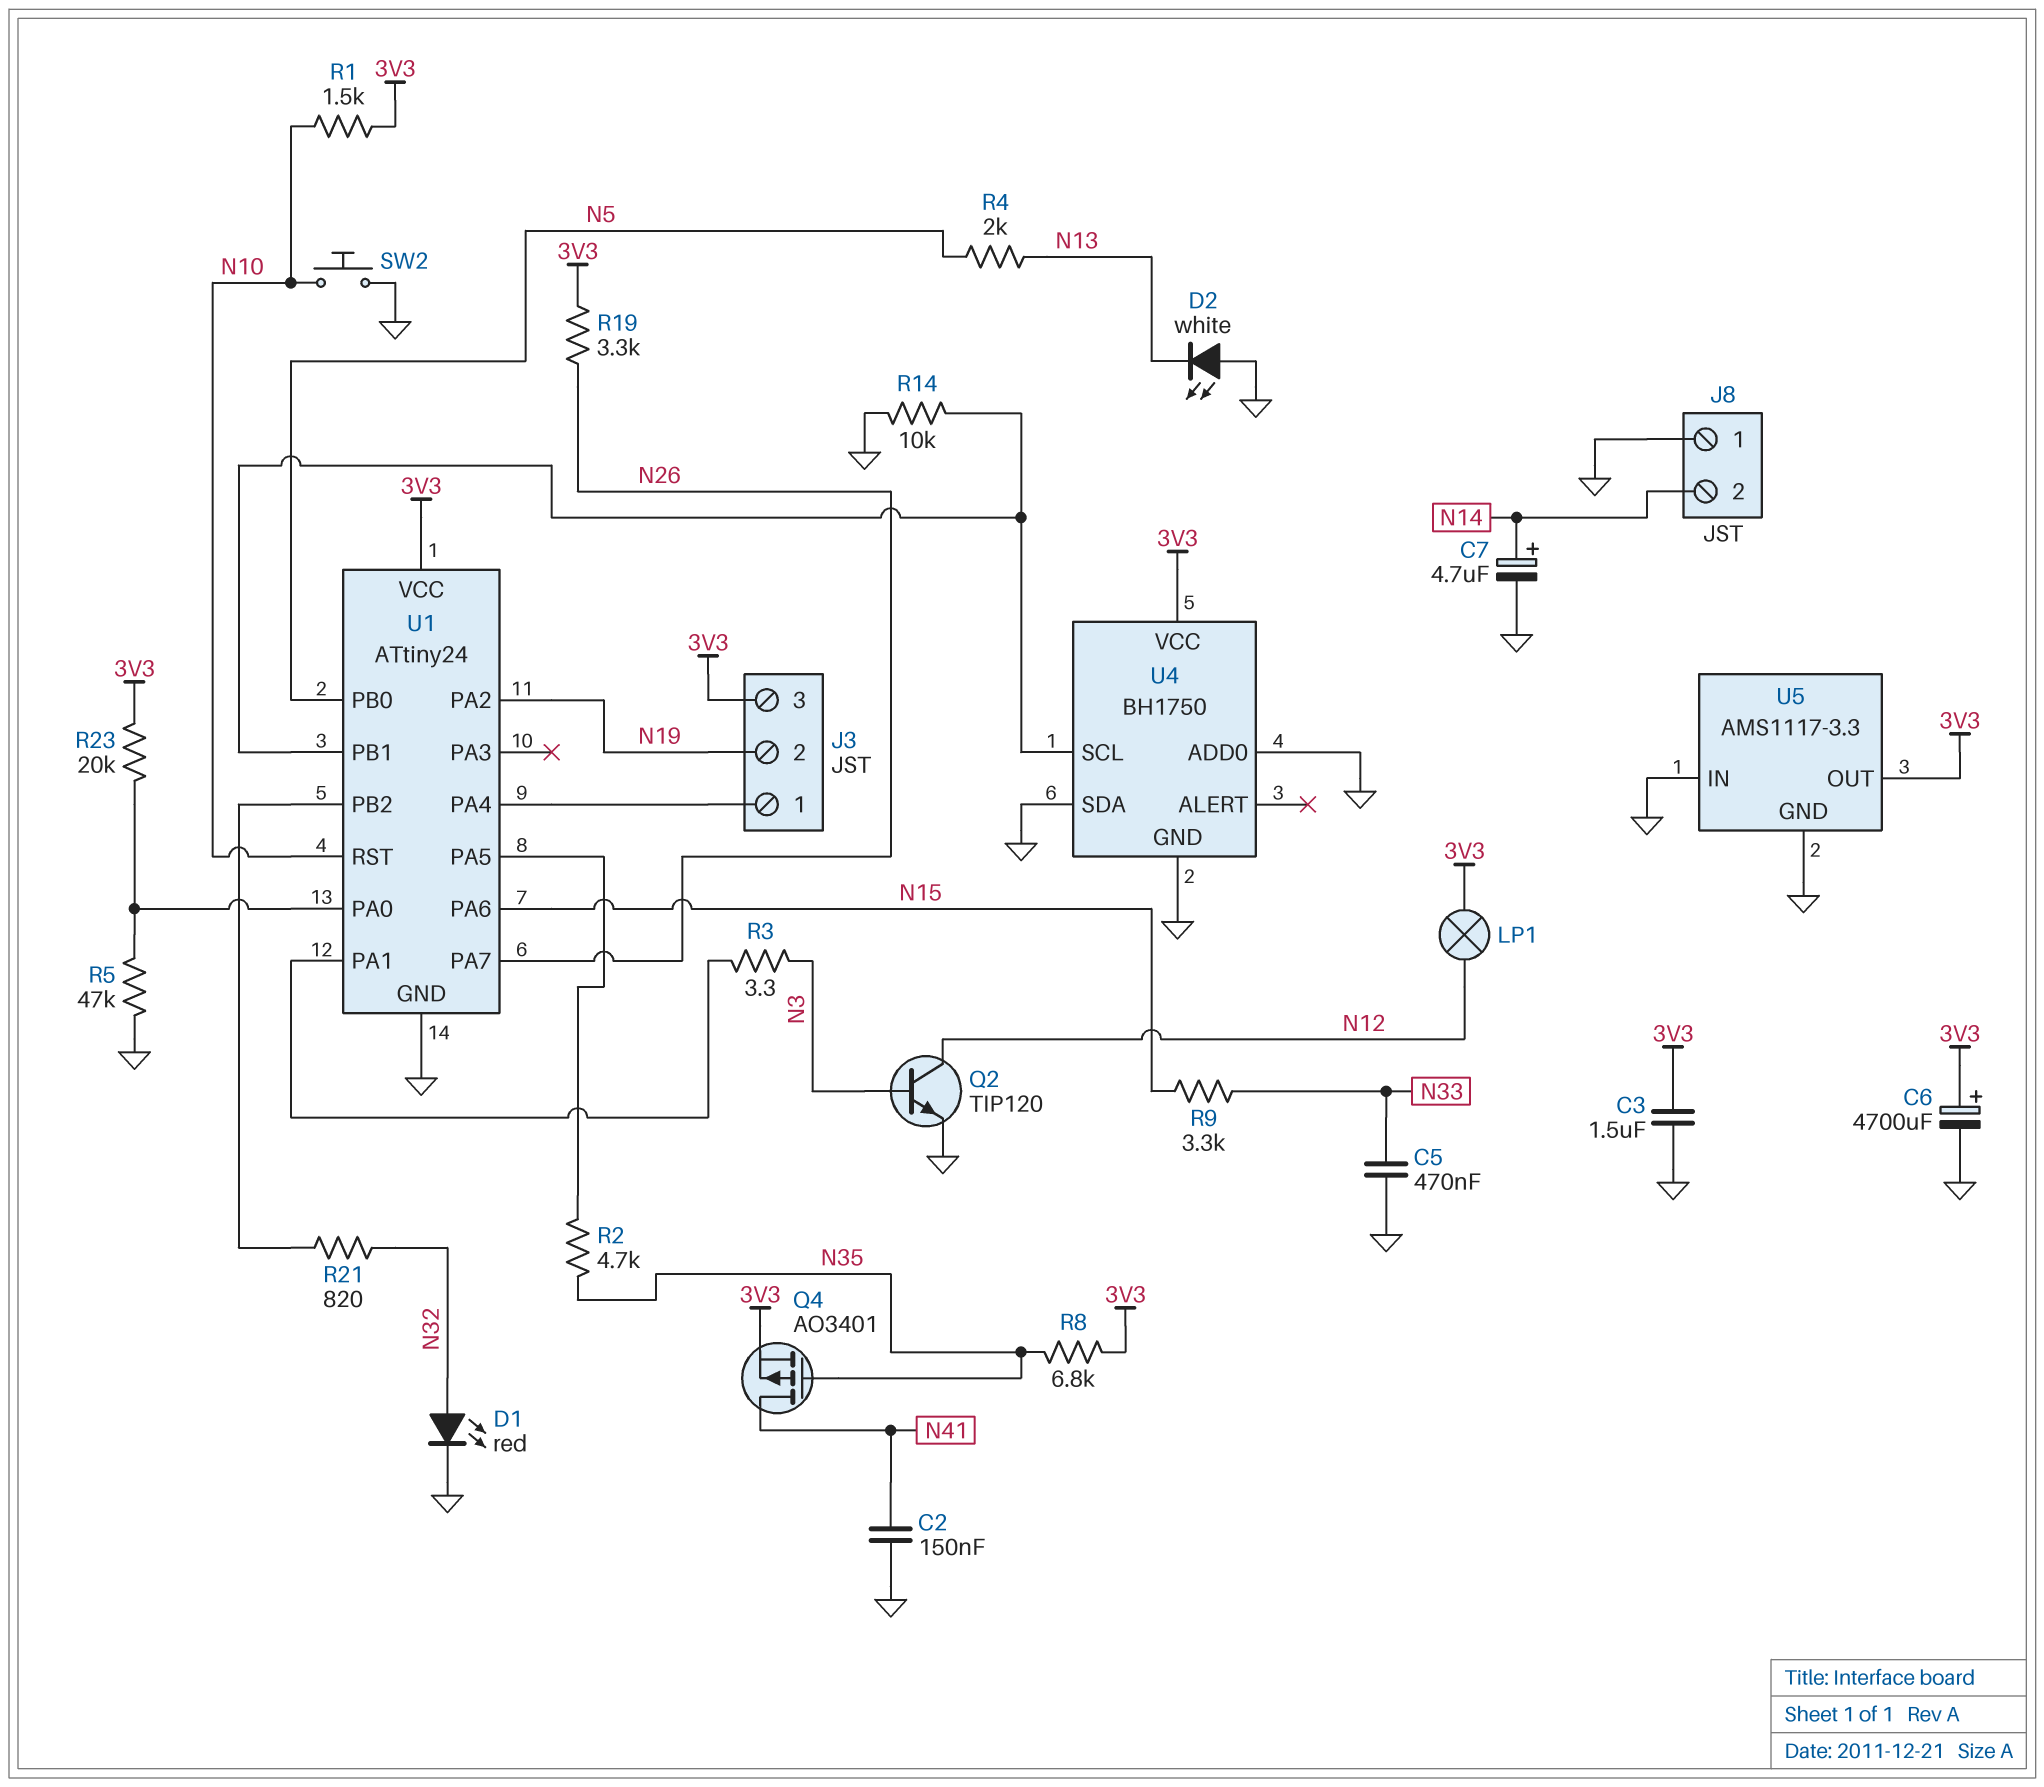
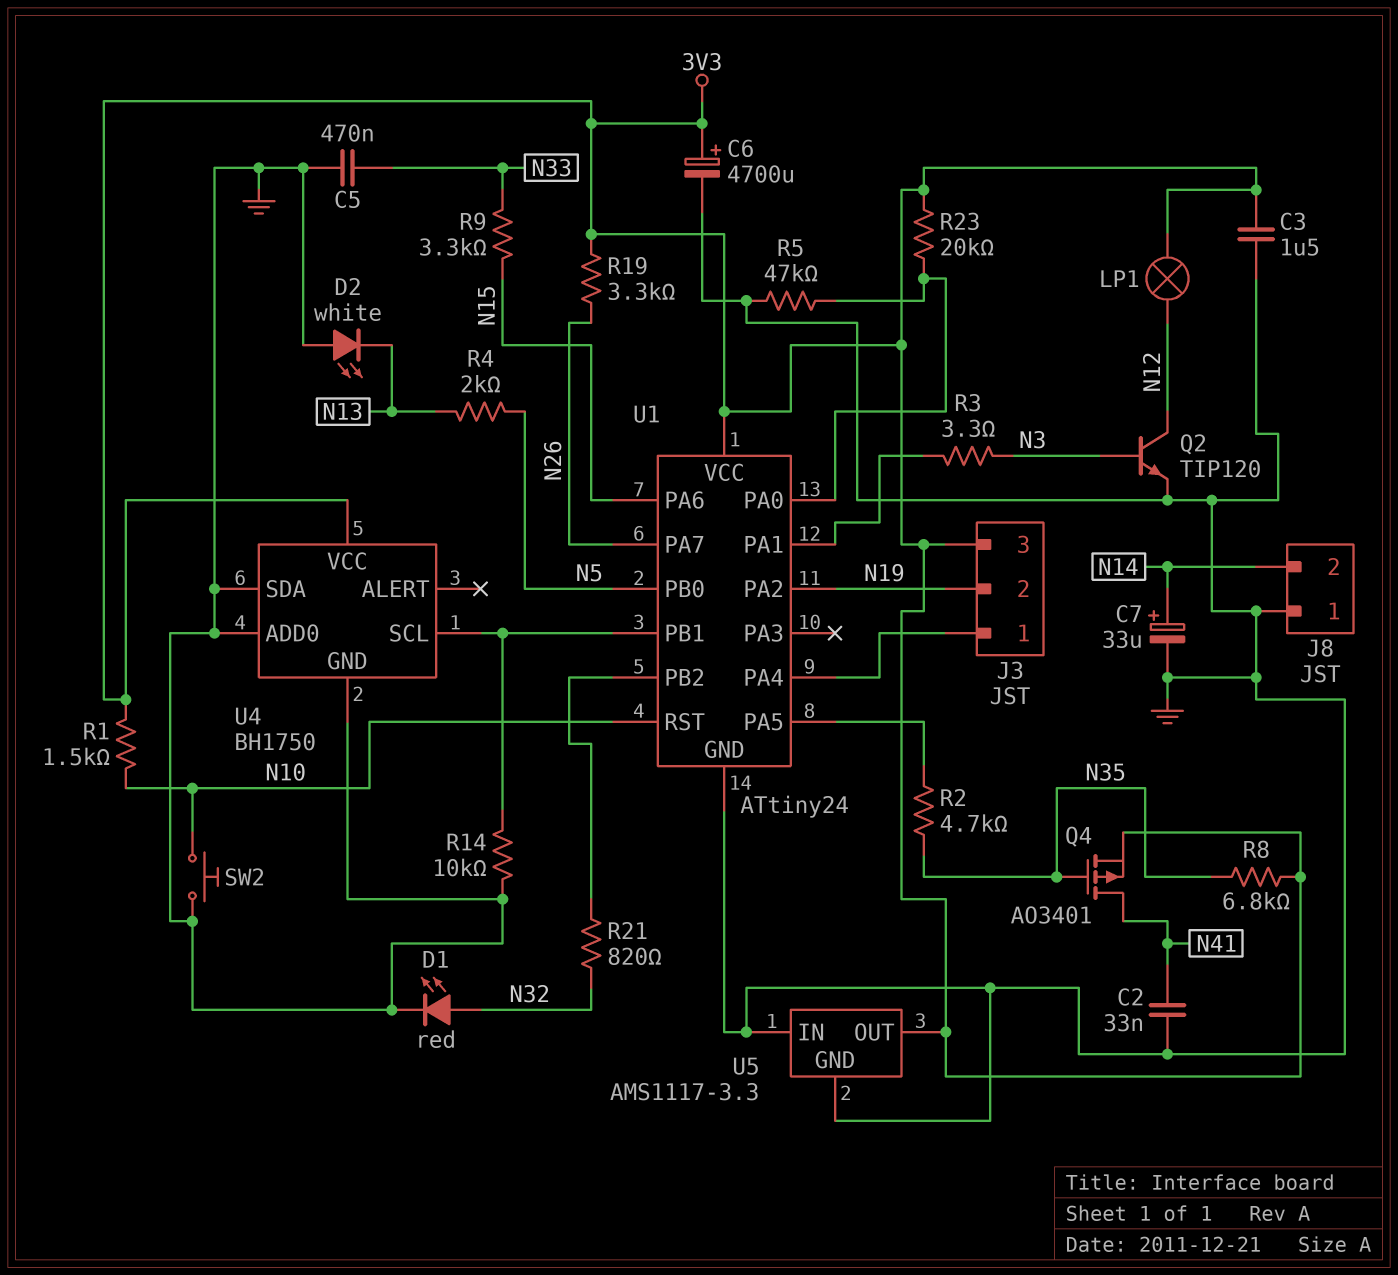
C2: 150nF (GND, N41) -> 33nF (GND, N41)
C7: 4.7uF (plus N14, minus GND) -> 33uF (plus N14, minus GND)

